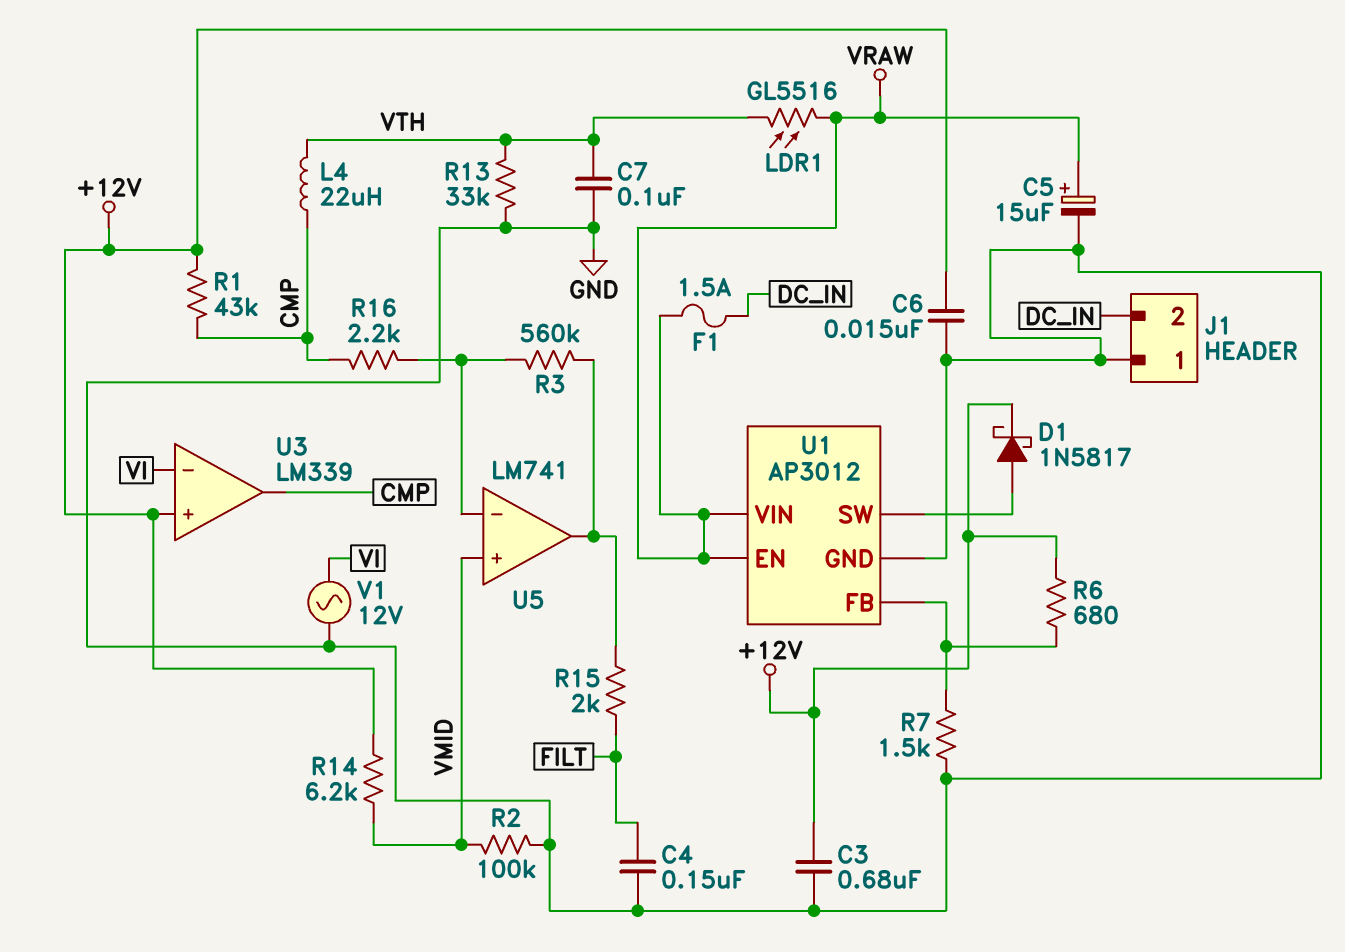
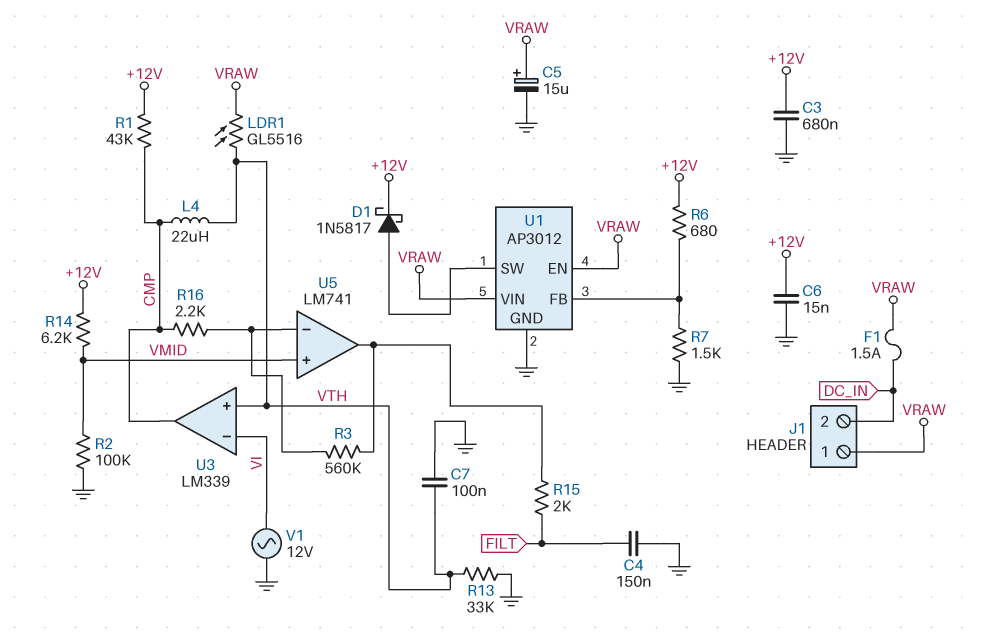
J1 pin 1: GND -> VRAW
U3 pin in+: +12V -> VTH

